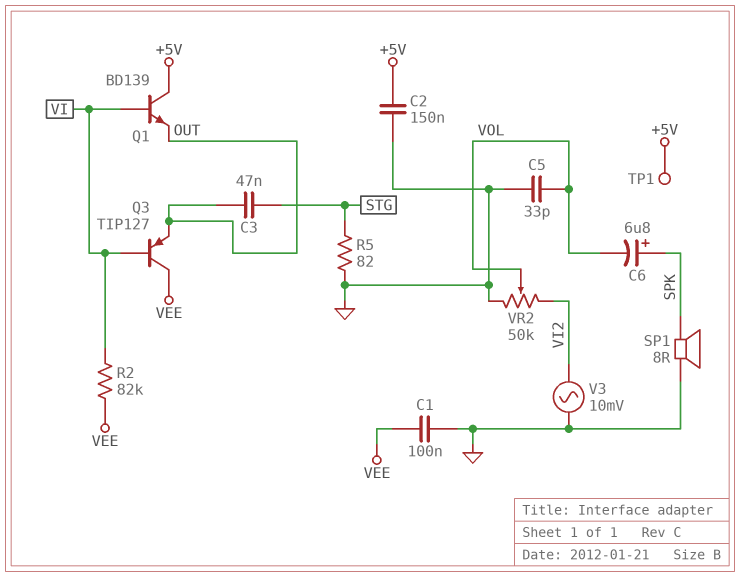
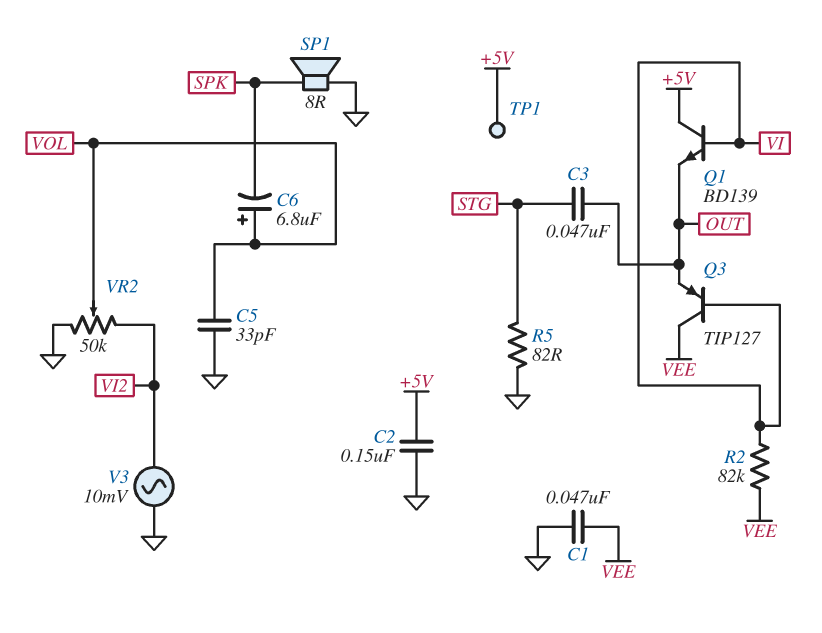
C1: 100nF (GND, VEE) -> 47nF (GND, VEE)
C6: 6.8uF (plus SPK, minus VOL) -> 6.8uF (plus VOL, minus SPK)

